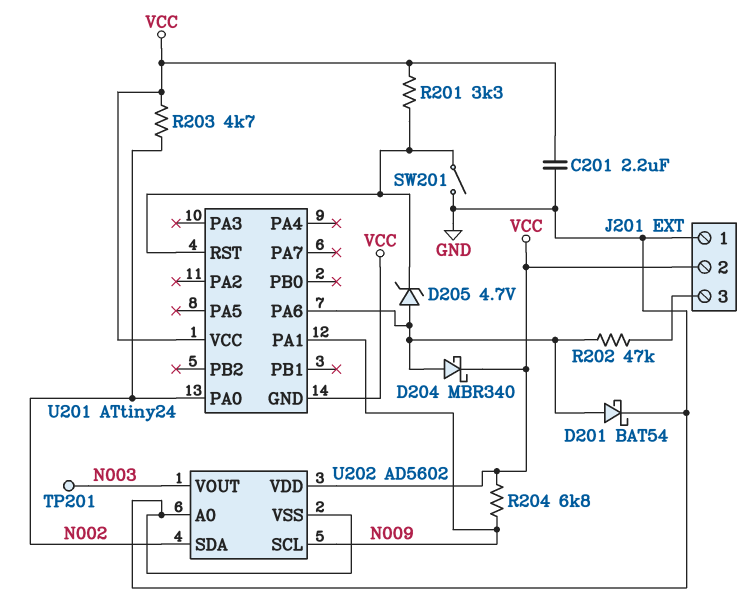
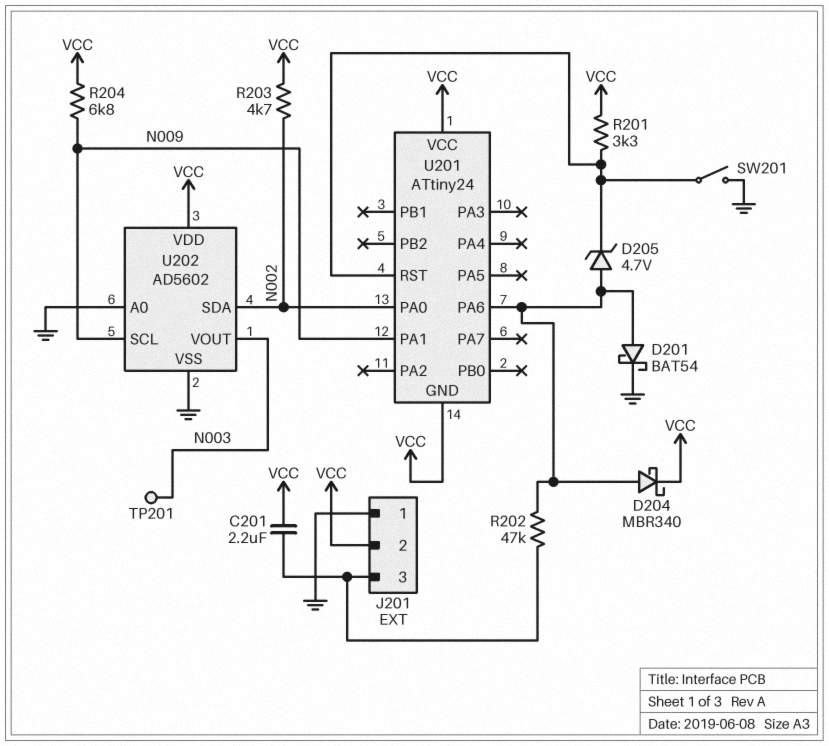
C201: 2.2uF (GND, VCC) -> 2.2uF (J201/3, VCC)

